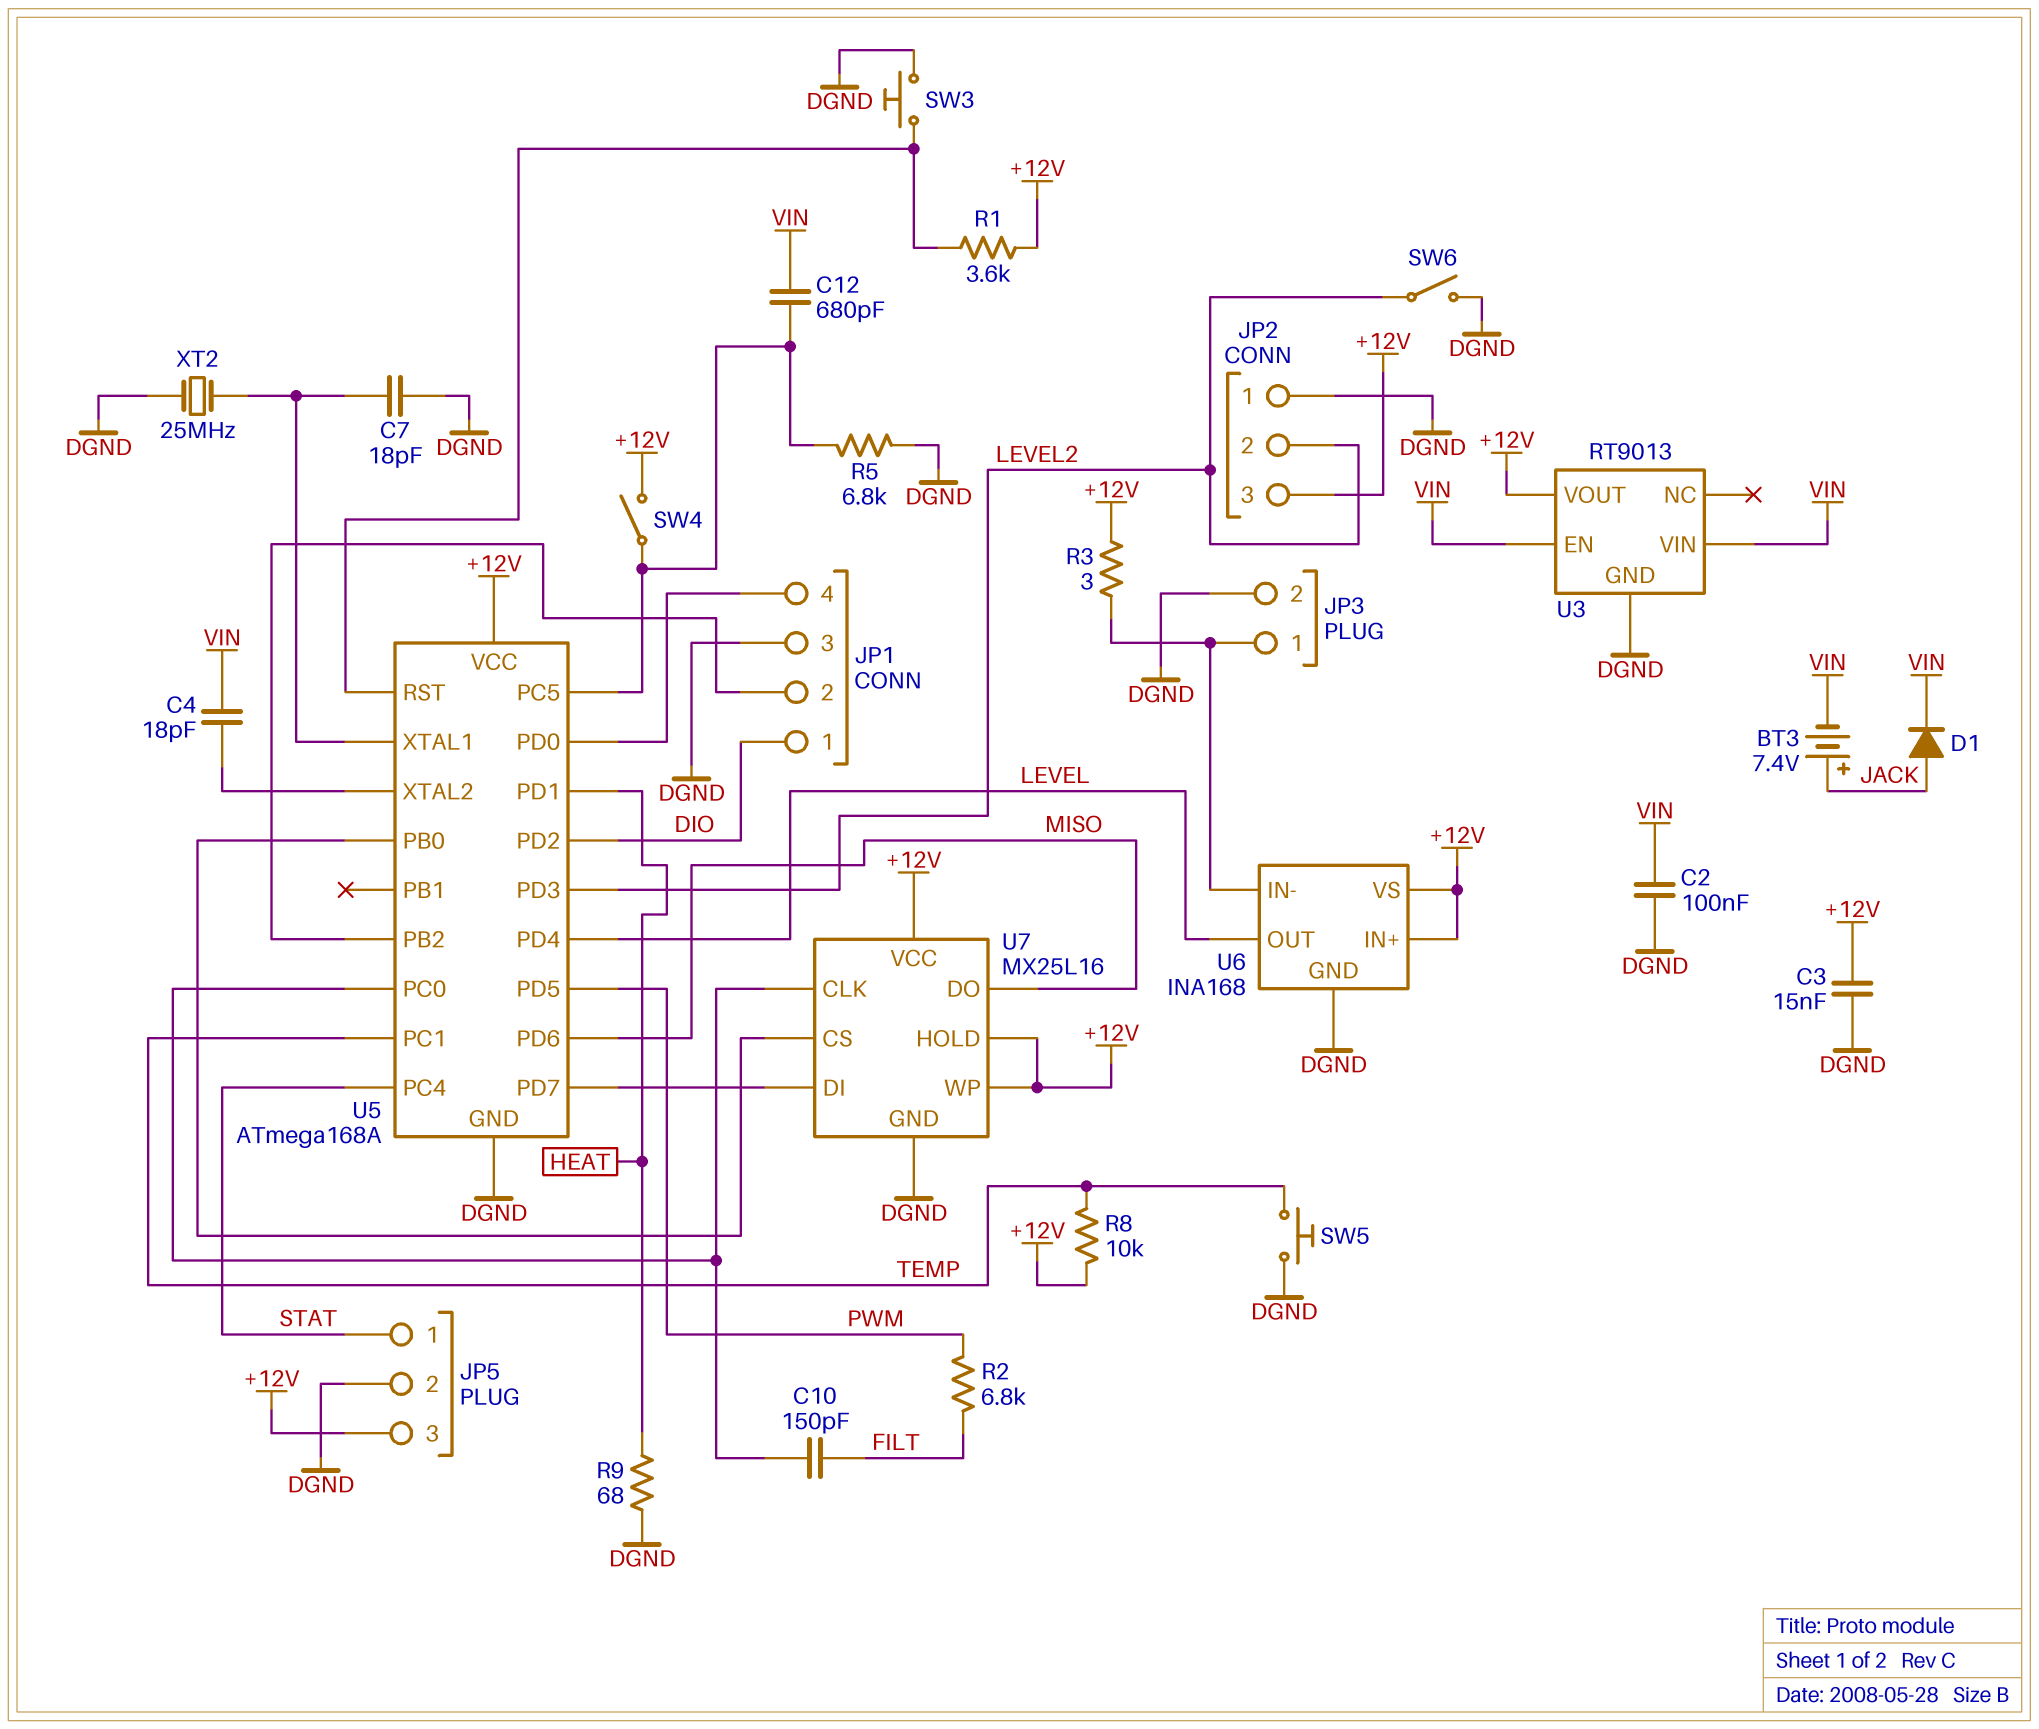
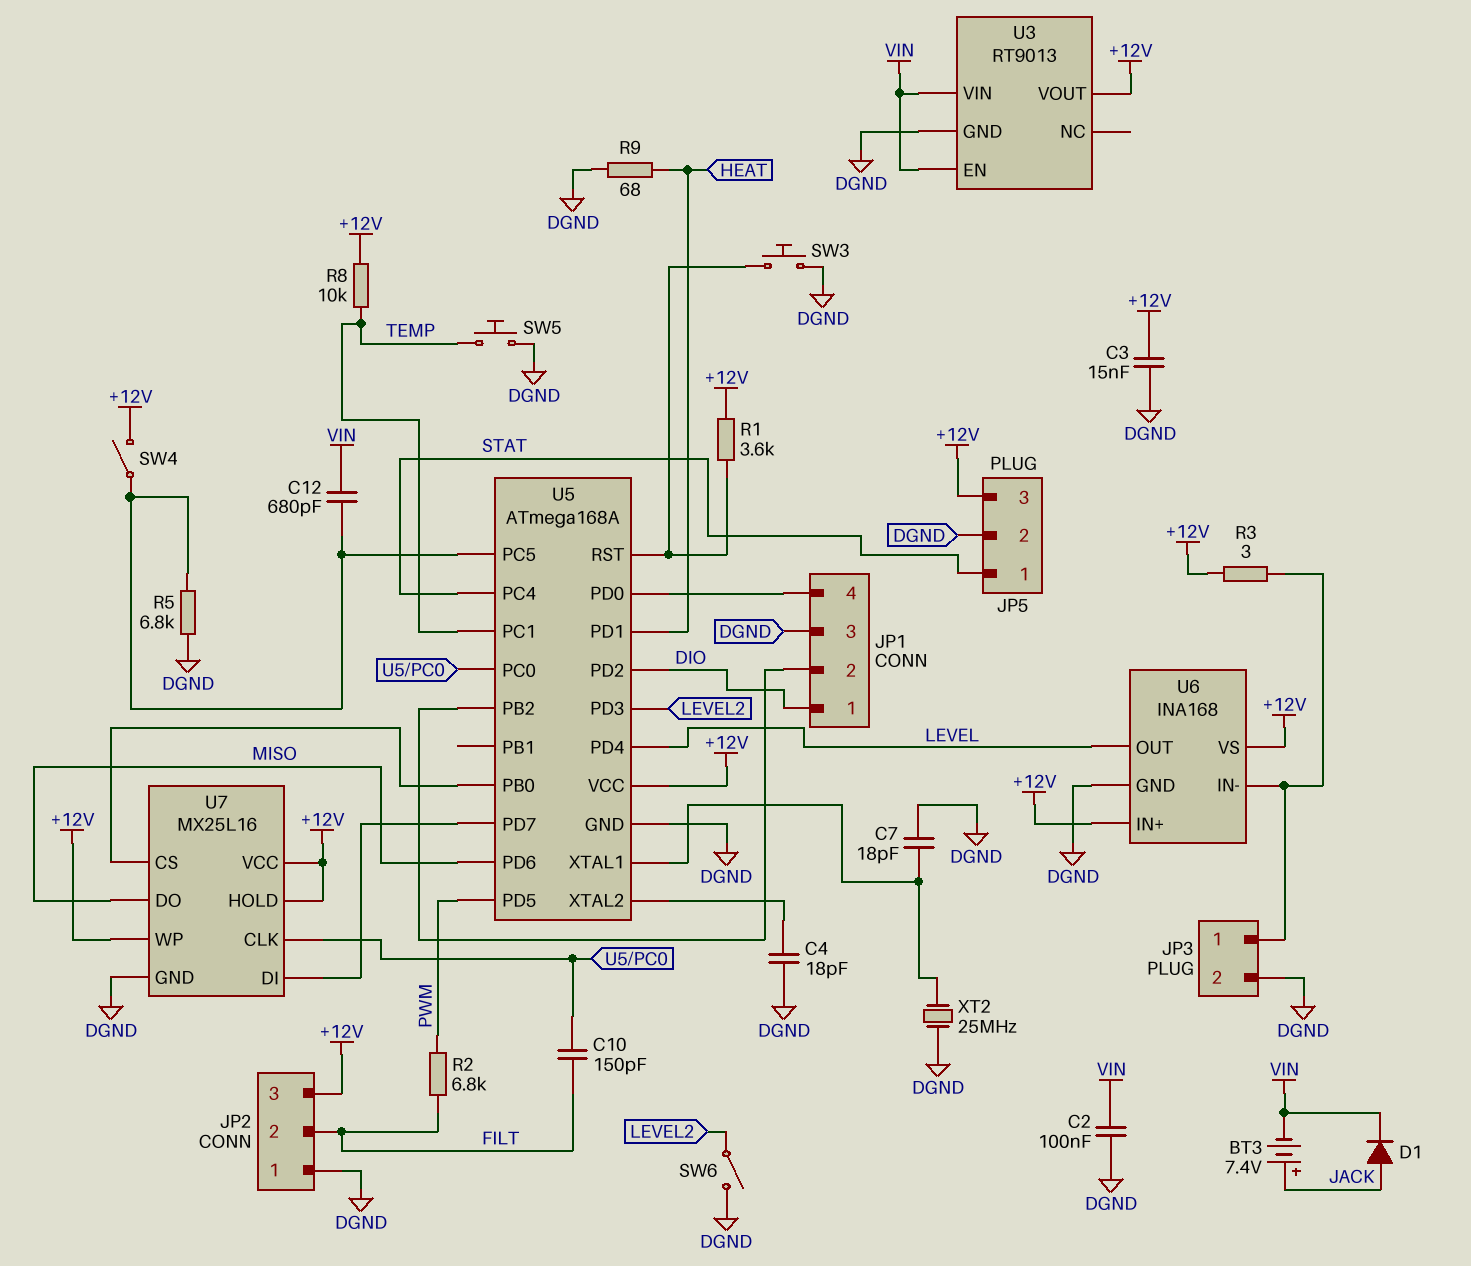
C4: 18pF (U5/XTAL2, VIN) -> 18pF (DGND, U5/XTAL2)
JP2 pin 2: LEVEL2 -> FILT

